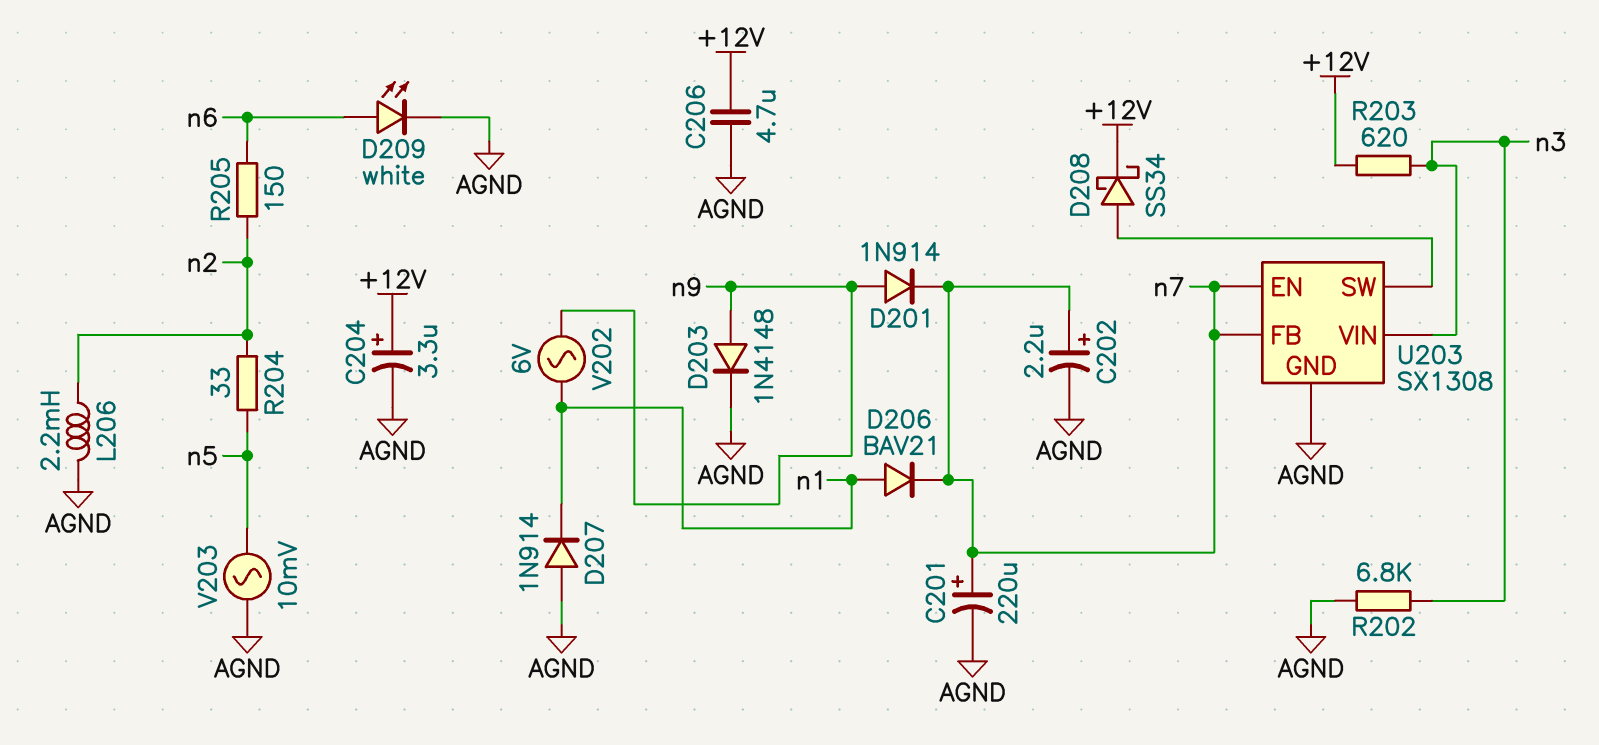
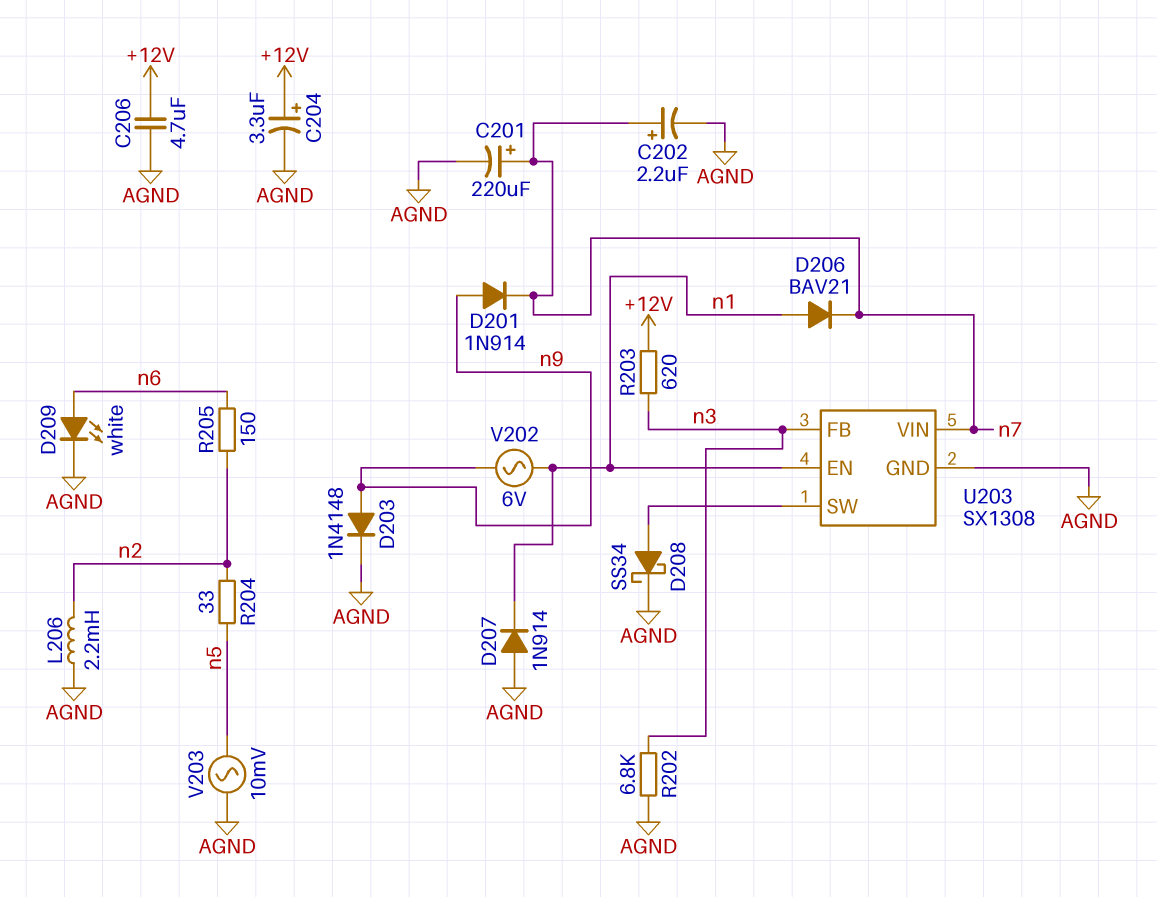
D208: schottky SS34 (A U203/SW, K +12V) -> schottky SS34 (A U203/SW, K AGND)
U203 pin EN: n7 -> n1
U203 pin FB: n7 -> n3
U203 pin VIN: n3 -> n7

